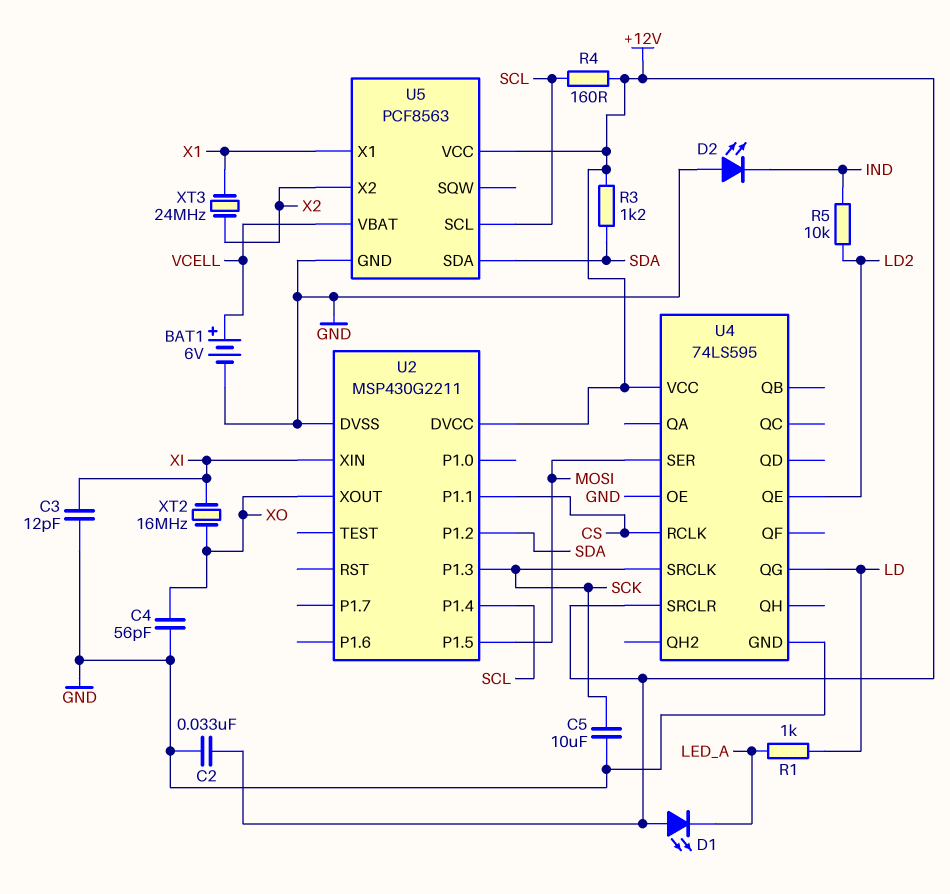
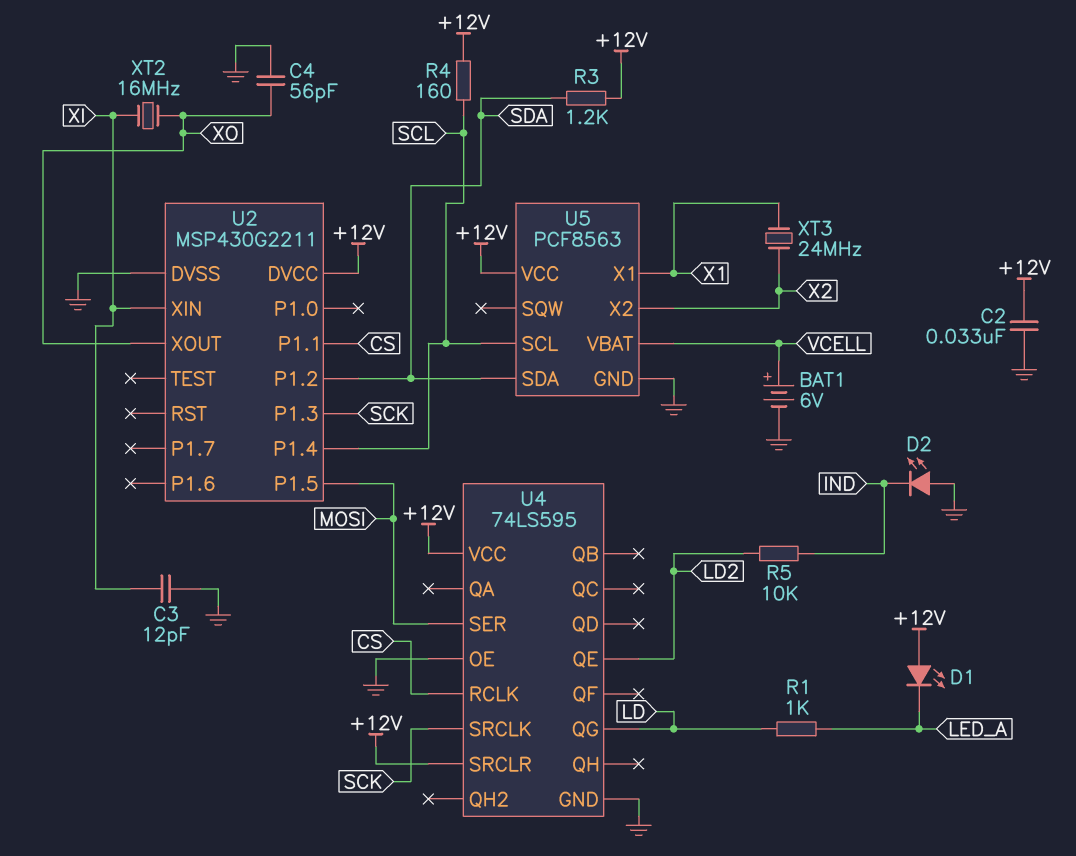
C5: 10uF (GND, SCK) -> none

